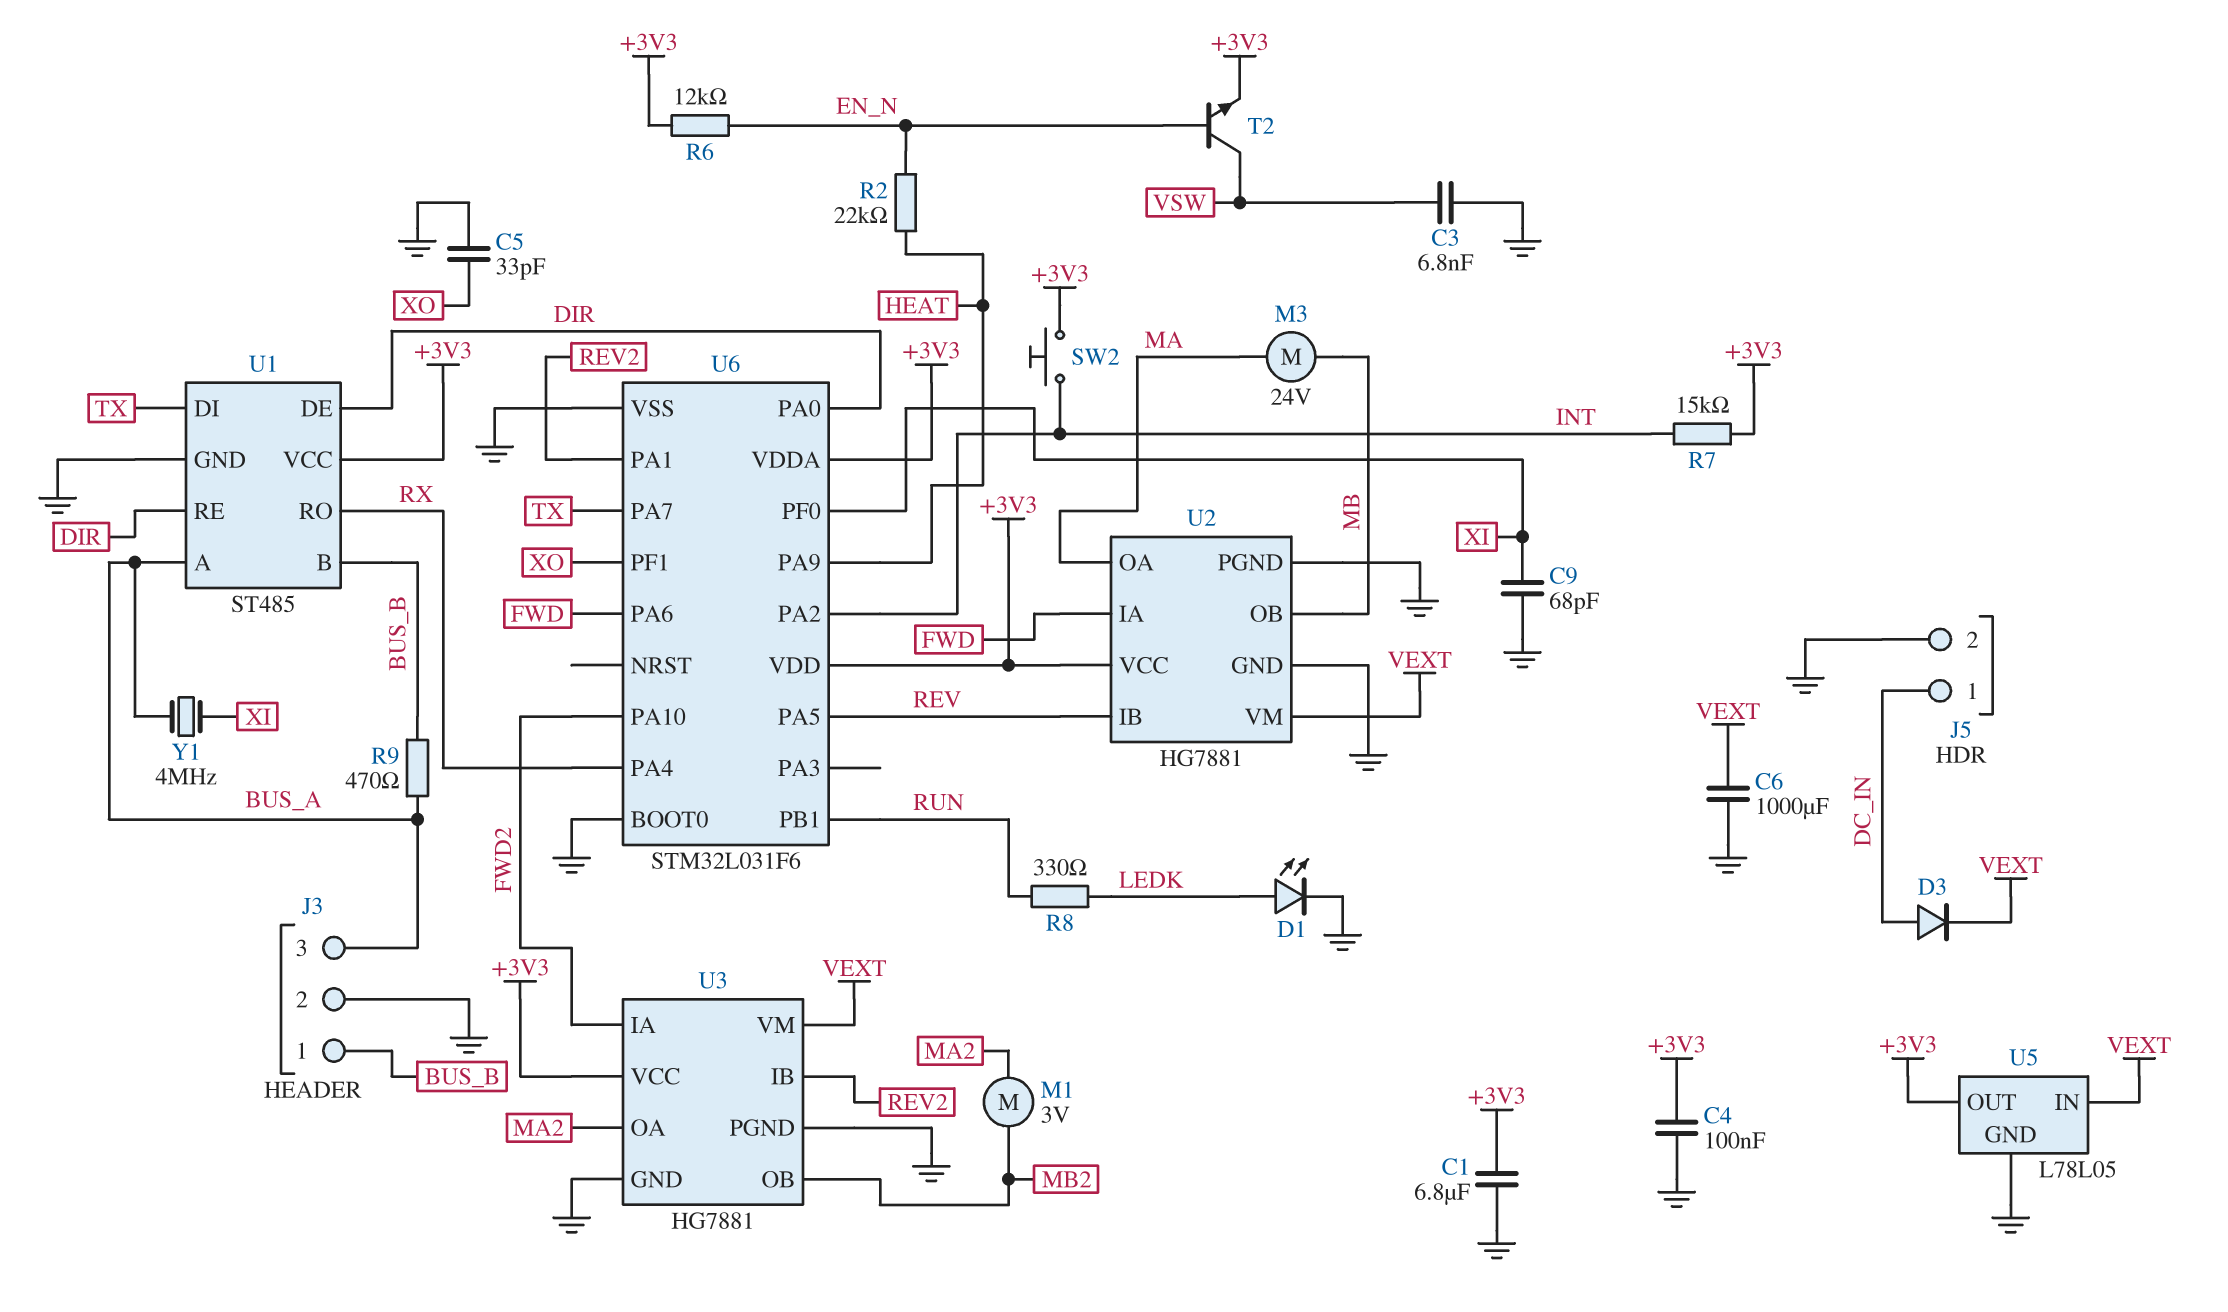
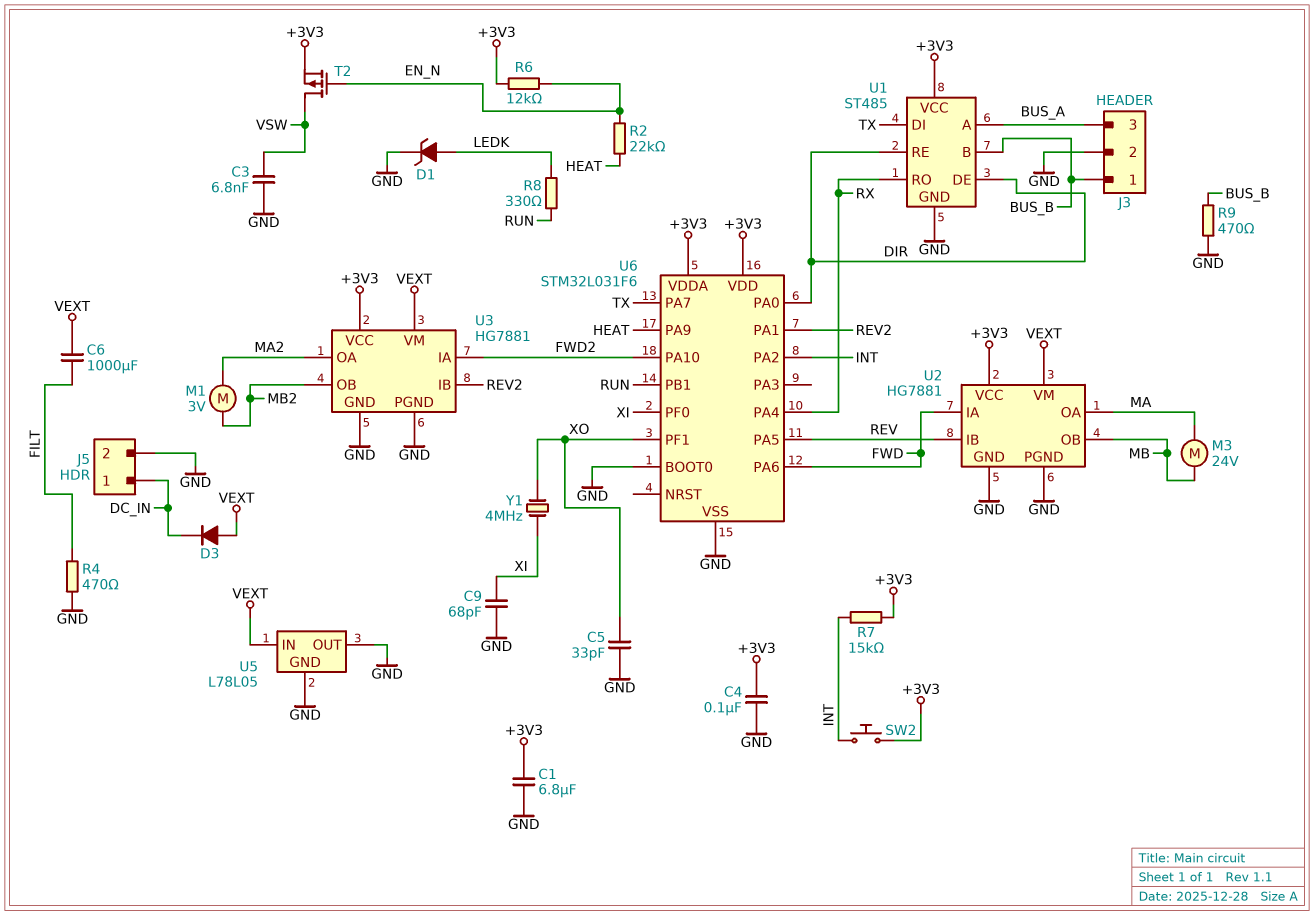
C6: 1000uF (GND, VEXT) -> 1000uF (FILT, VEXT)
D1: LED (A LEDK, K GND) -> zener (A LEDK, K GND)
D3: diode (A DC_IN, K VEXT) -> diode (A VEXT, K DC_IN)
R4: none -> 470 (FILT, GND)
R9: 470 (BUS_A, BUS_B) -> 470 (BUS_B, GND)
T2: NPN (B EN_N, C VSW, E +3V3) -> PMOS (G EN_N, D VSW, S +3V3)
U5 pin OUT: +3V3 -> GND
Y1: 4MHz (BUS_A, XI) -> 4MHz (XI, XO)

